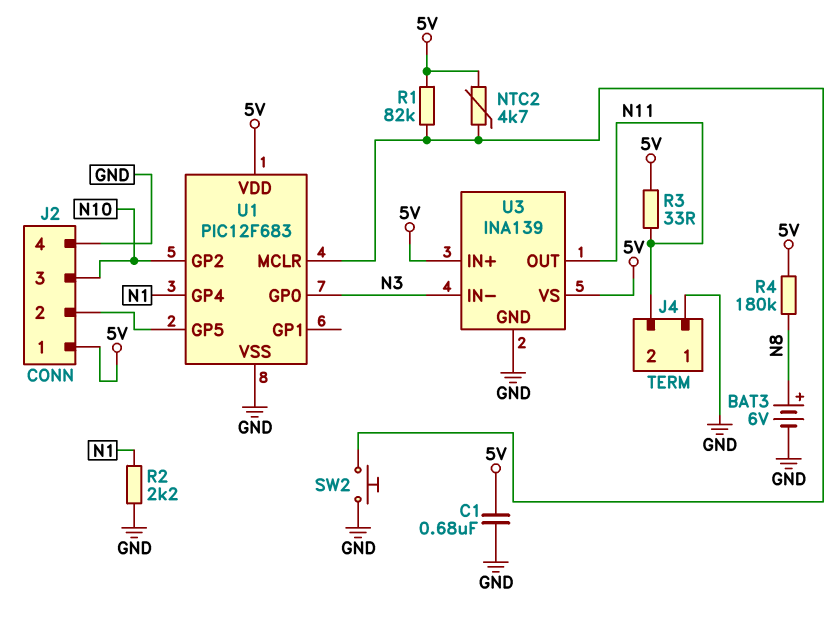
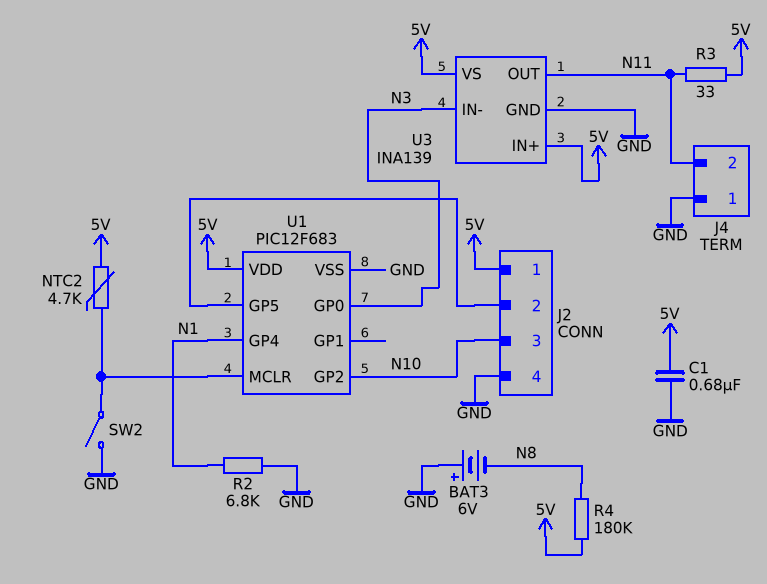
BAT3: 6V (plus N8, minus GND) -> 6V (plus GND, minus N8)
R1: 82k (5V, U1/MCLR) -> none
R2: 2.2k (GND, N1) -> 6.8k (GND, N1)
SW2: button (GND, U1/MCLR) -> switch (GND, U1/MCLR)

